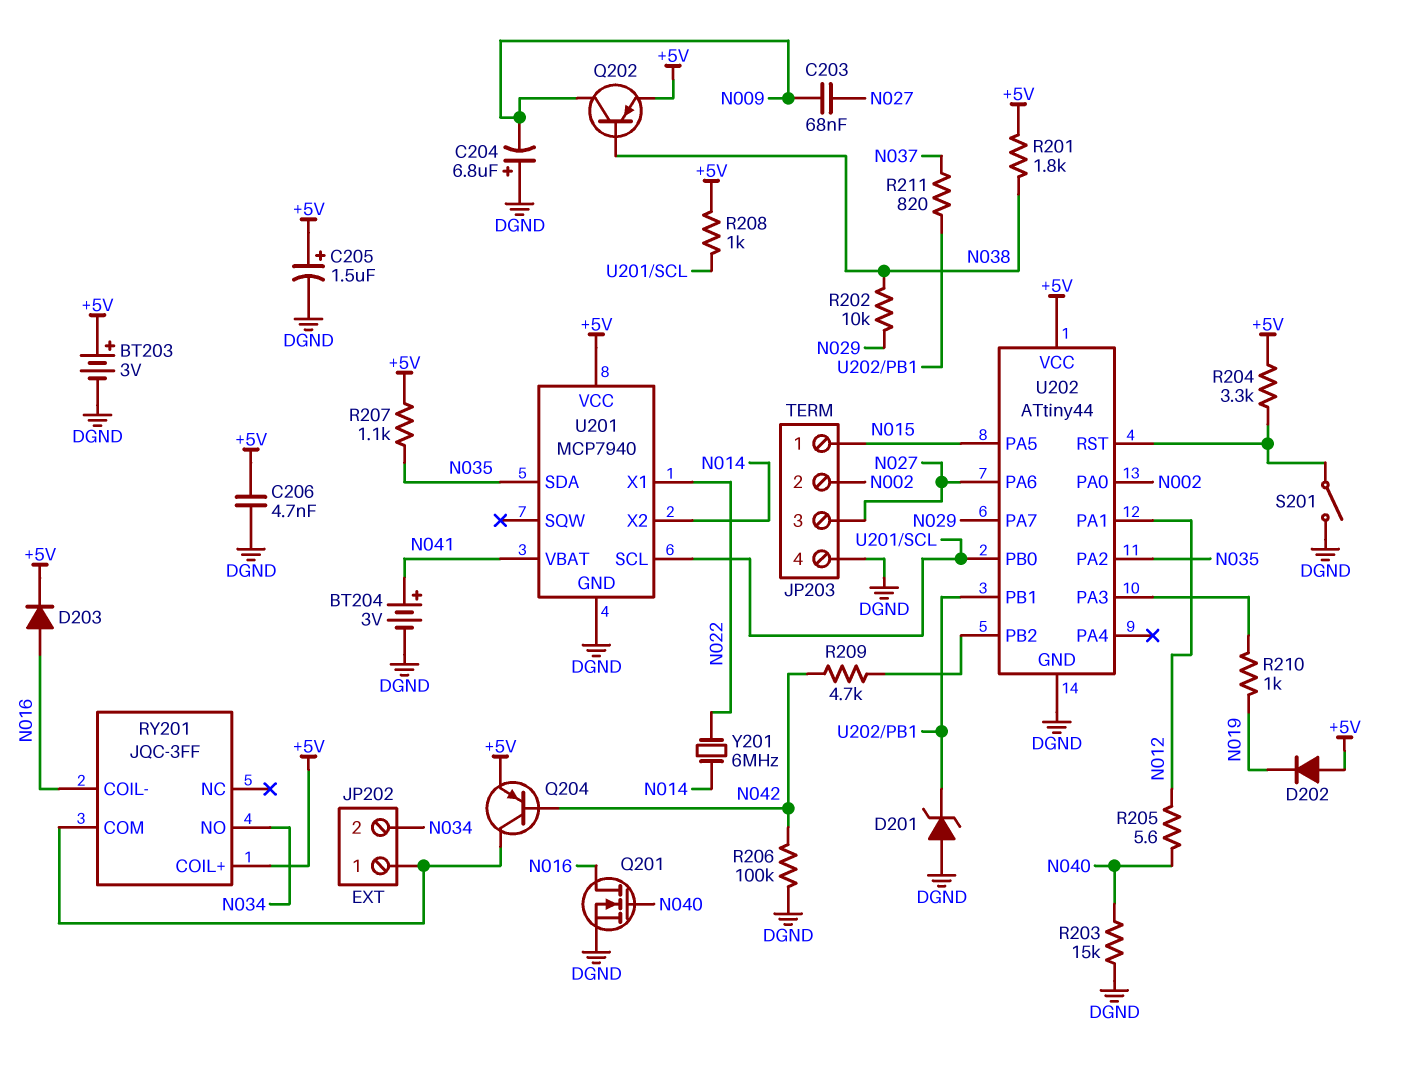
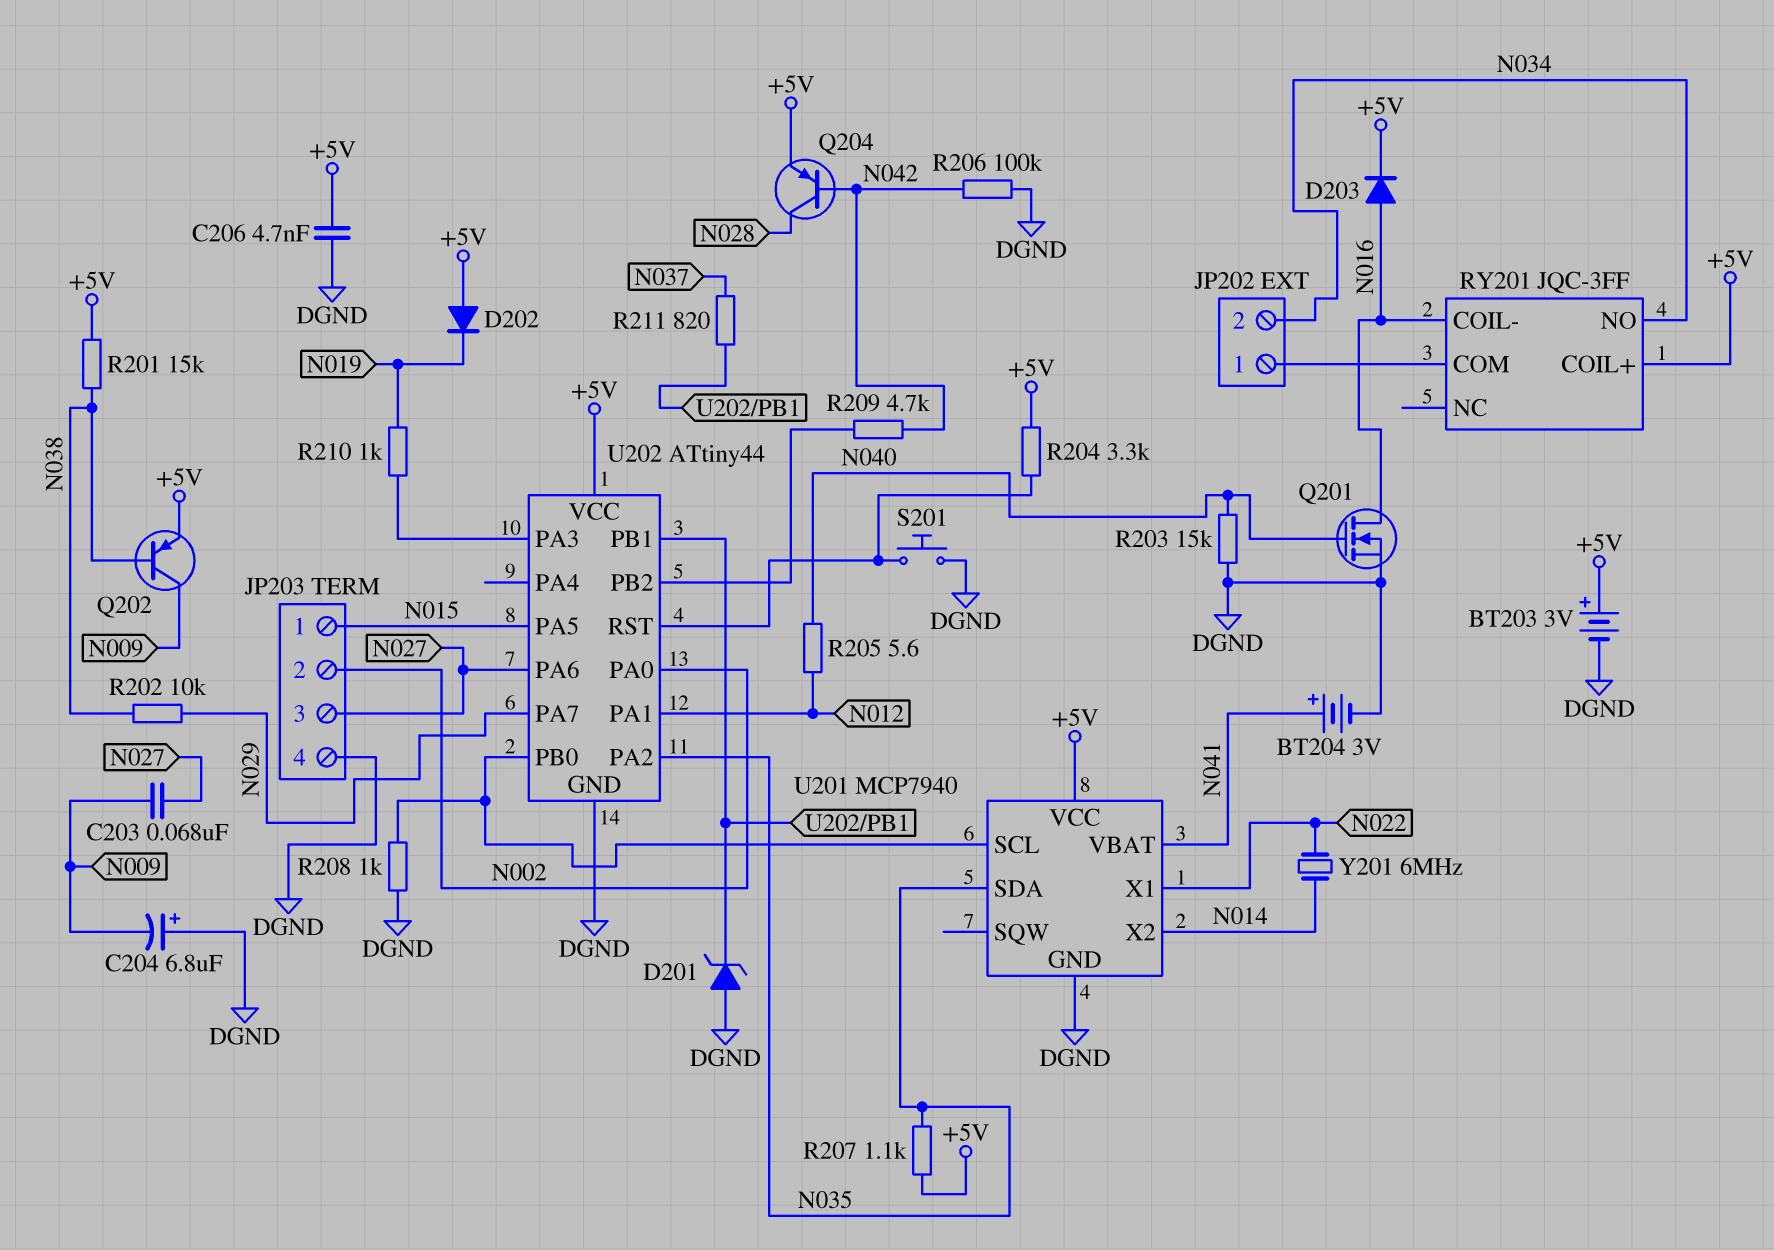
C205: 1.5uF (plus +5V, minus DGND) -> none
Q204: PNP (B N042, C JP202/1, E +5V) -> PNP (B N042, C N028, E +5V)
R201: 1.8k (+5V, N038) -> 15k (+5V, N038)
R208: 1k (+5V, U201/SCL) -> 1k (DGND, U201/SCL)
S201: switch (DGND, U202/RST) -> button (DGND, U202/RST)

